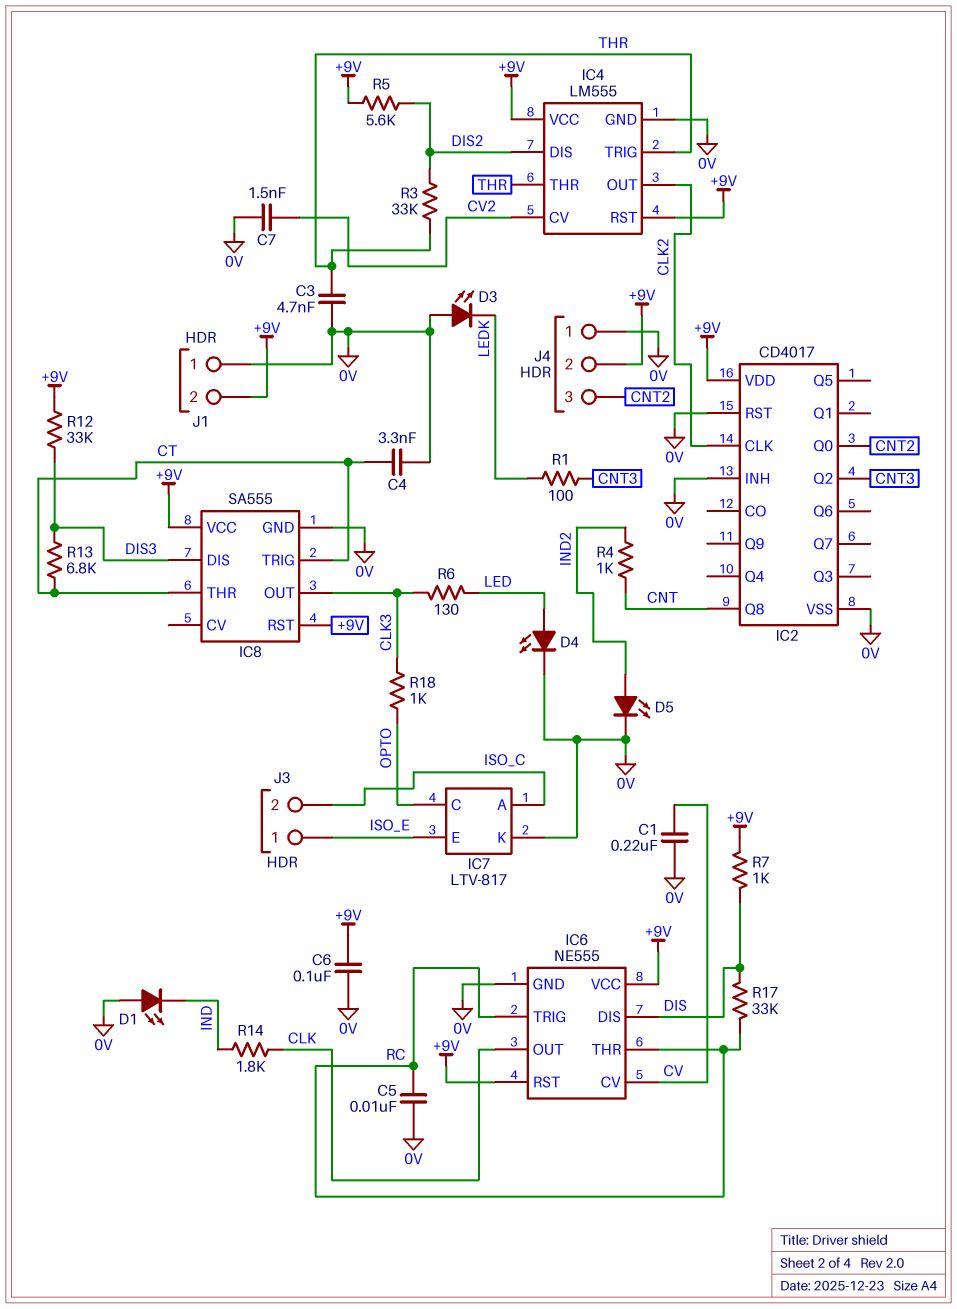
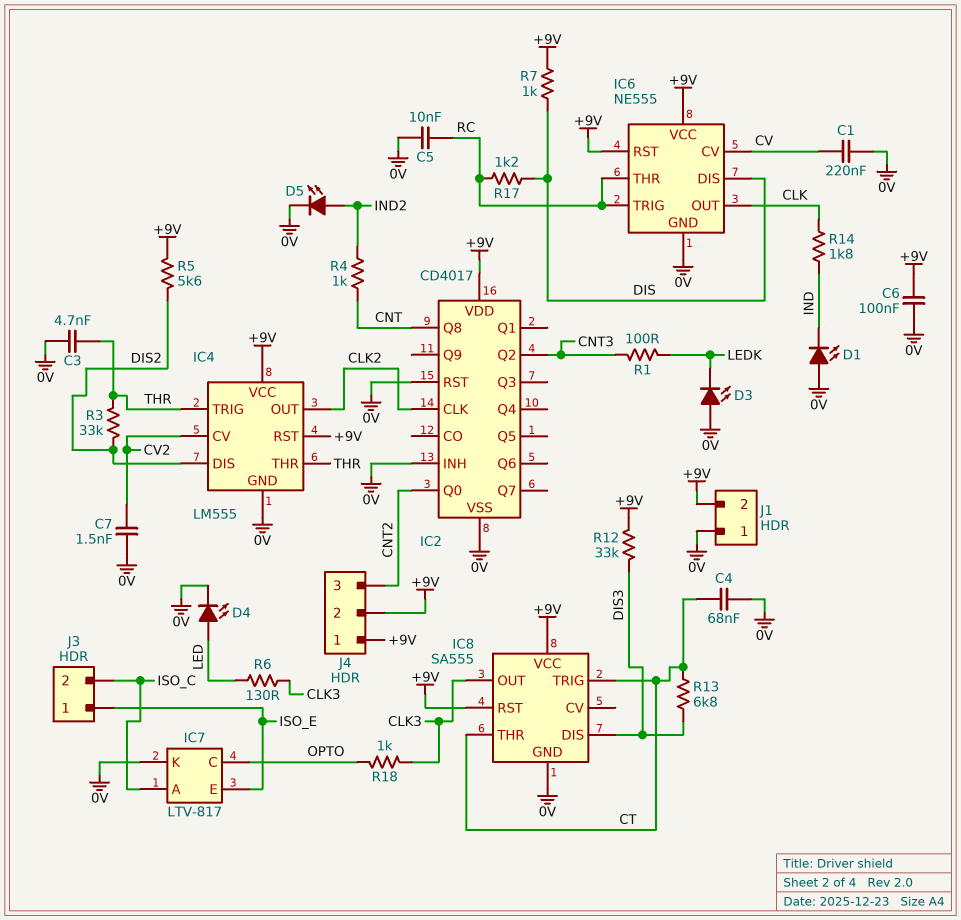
C4: 3.3nF (0V, CT) -> 68nF (0V, CT)
J4 pin 1: 0V -> +9V
R17: 33k (DIS, RC) -> 1.2k (DIS, RC)

